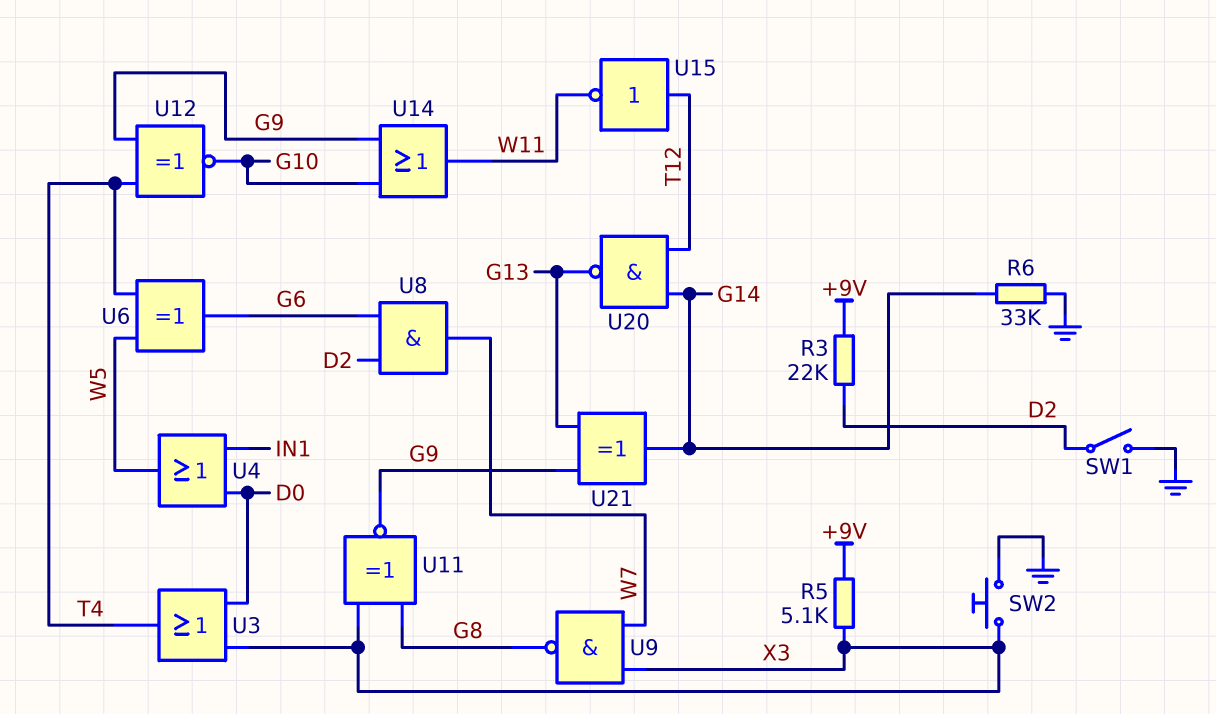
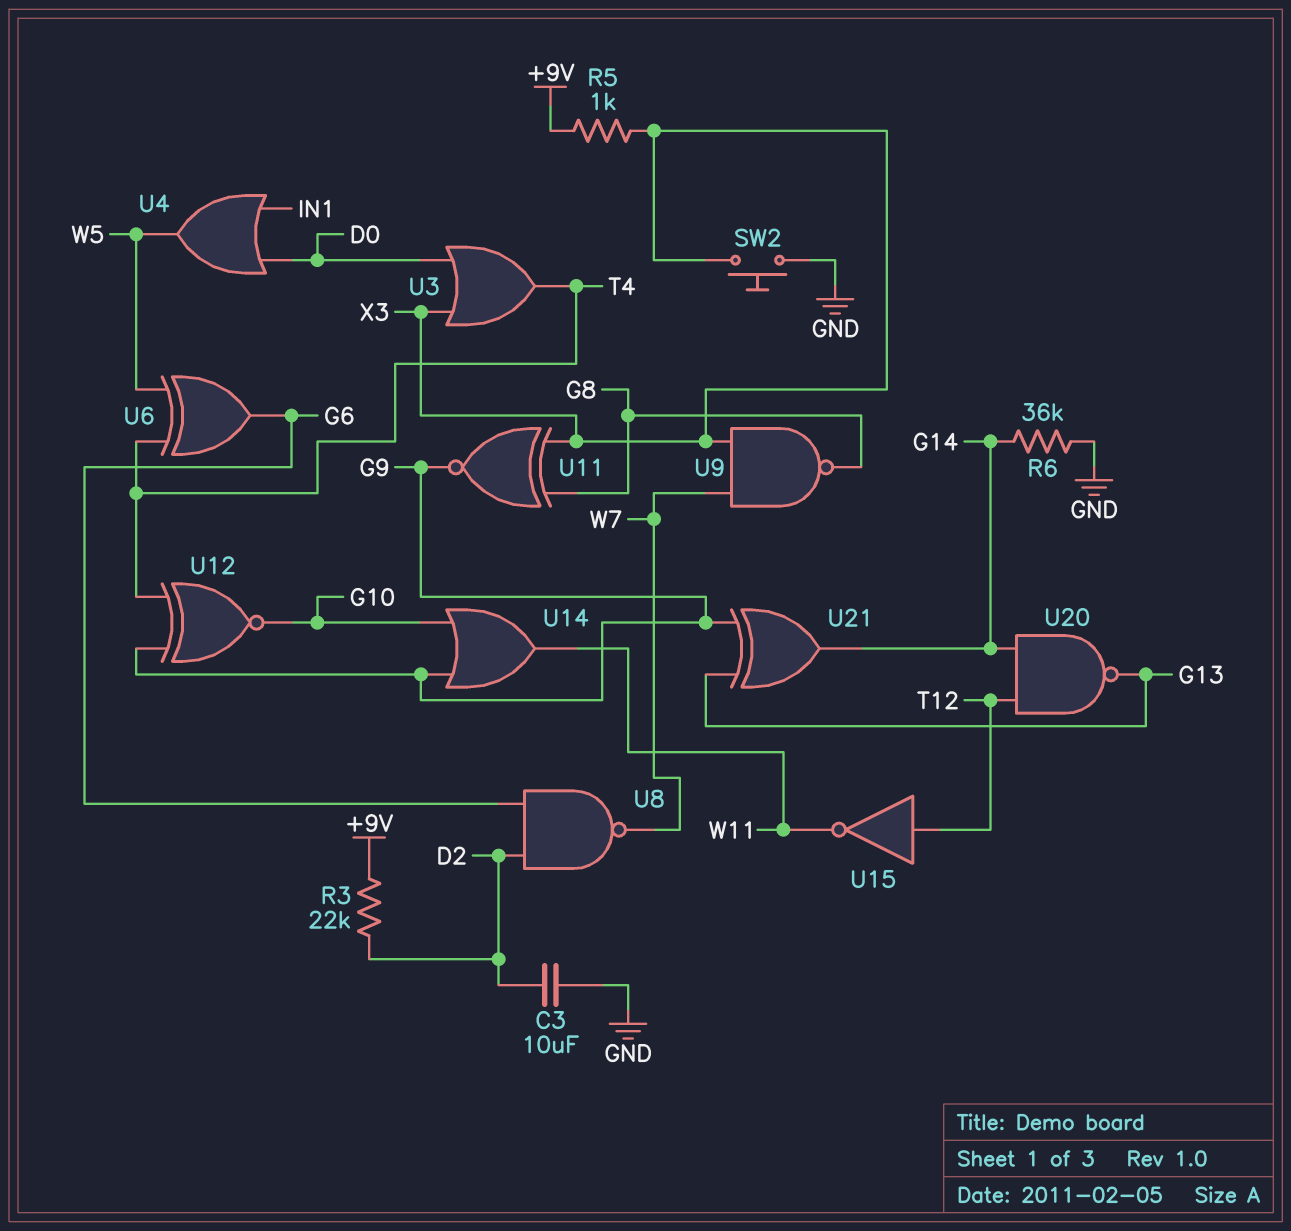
C3: none -> 10uF (D2, GND)
R5: 5.1k (+9V, X3) -> 1k (+9V, X3)
R6: 33k (G14, GND) -> 36k (G14, GND)
SW1: switch (D2, GND) -> none
U8: AND (in D2, in G6, out W7) -> NAND (in D2, in G6, out W7)

